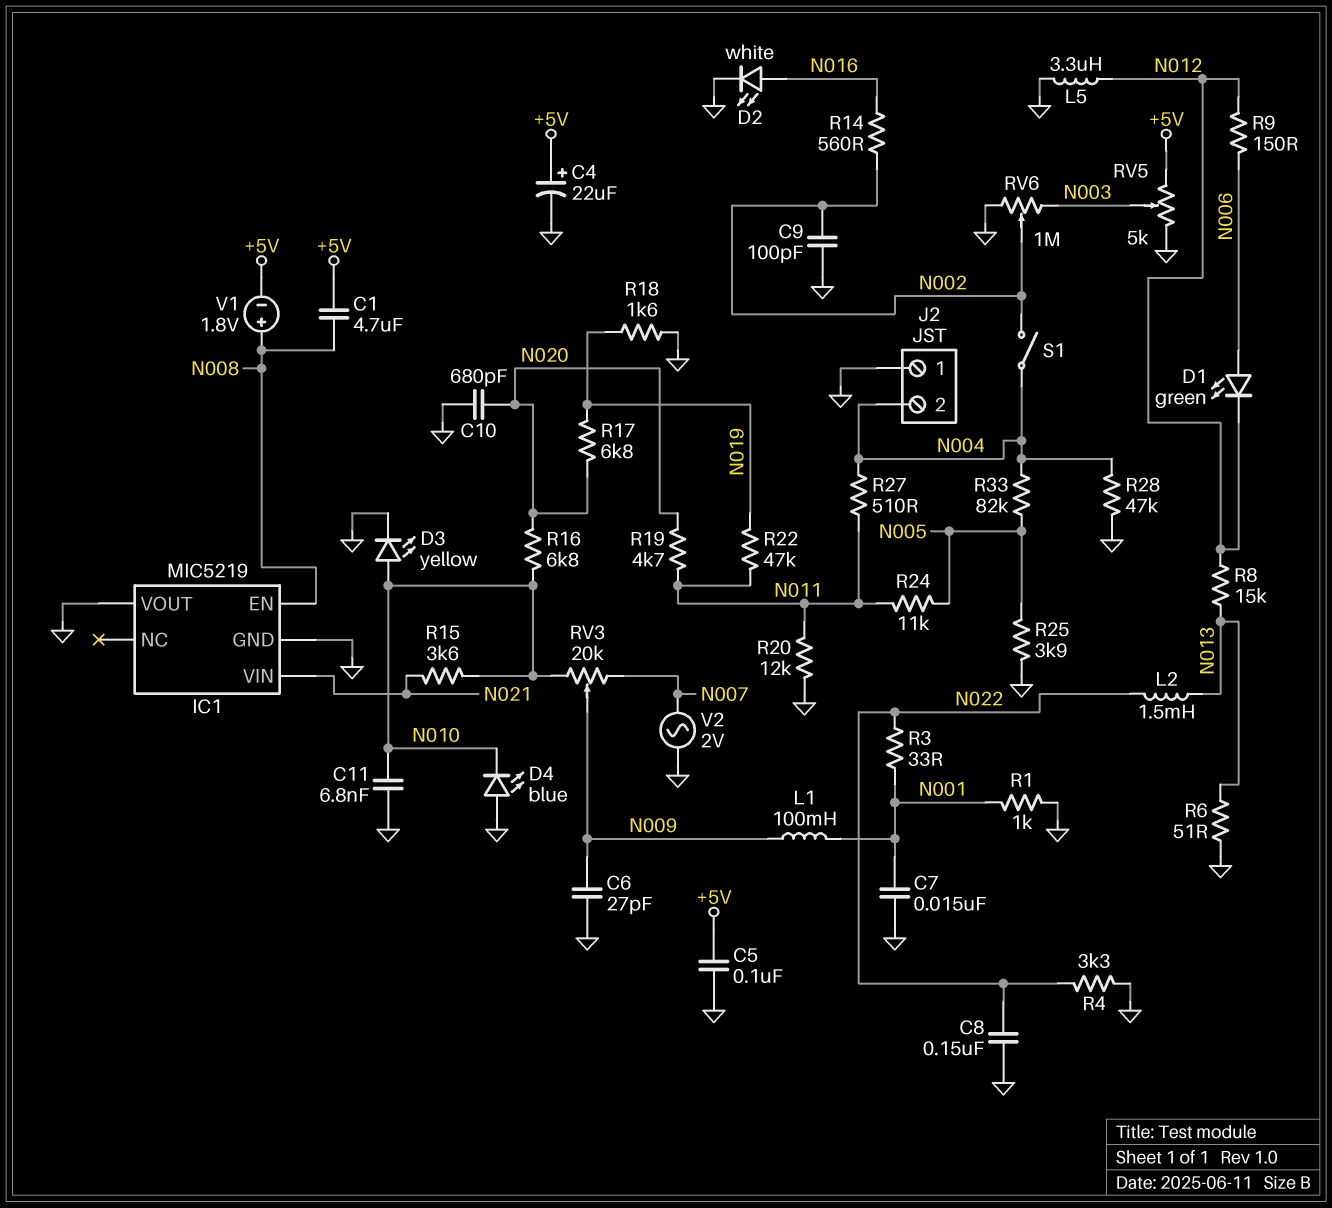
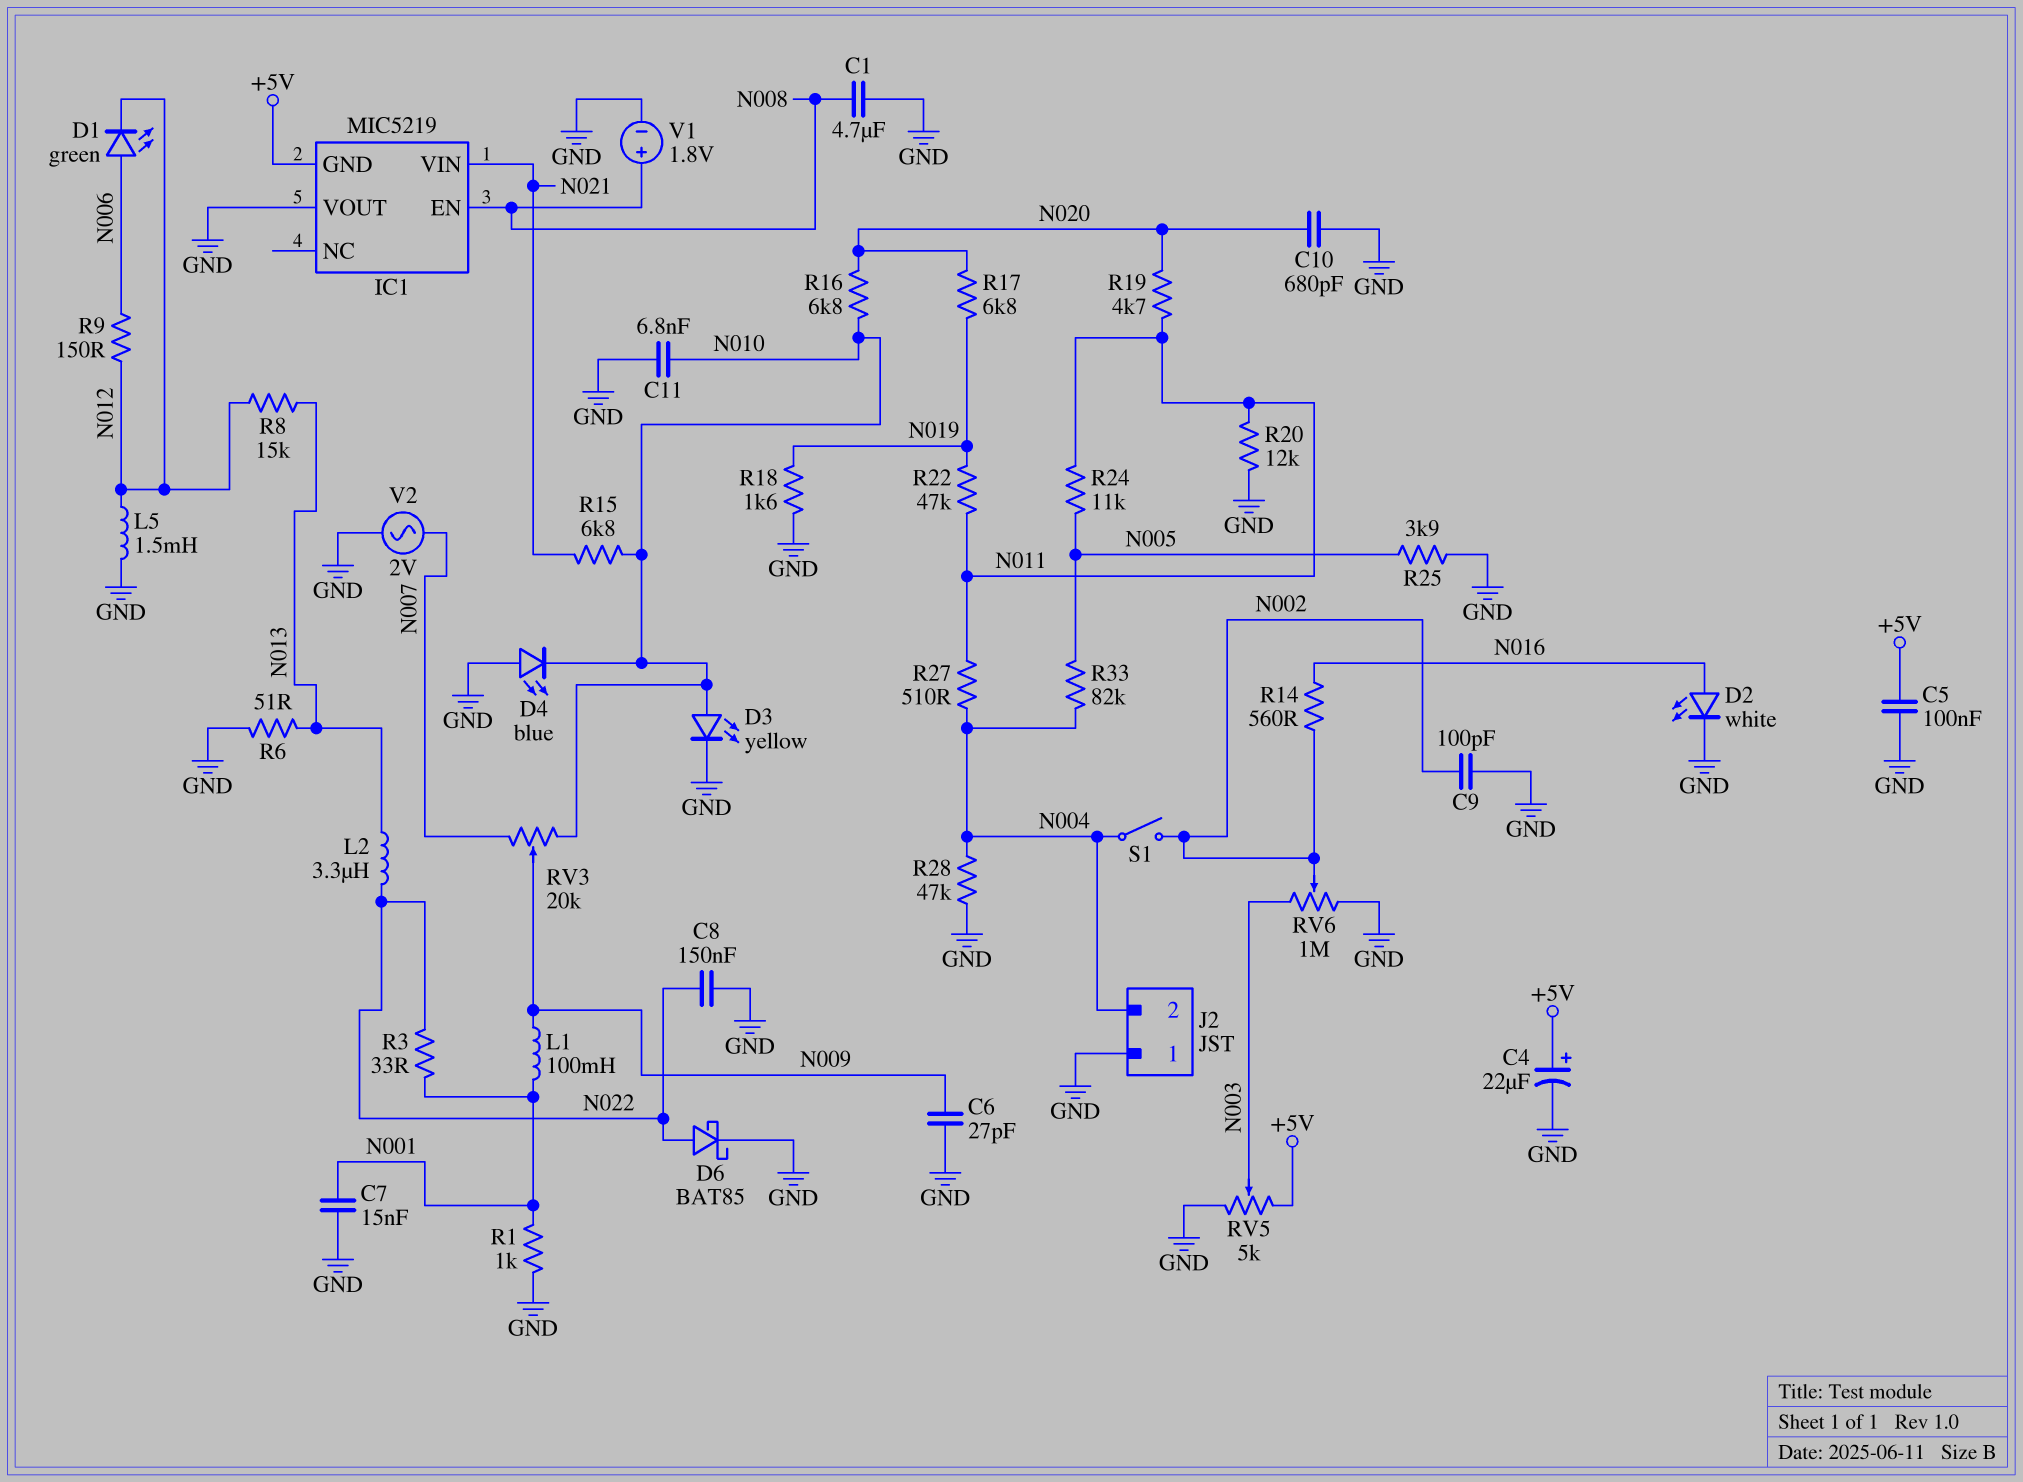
C1: 4.7uF (+5V, N008) -> 4.7uF (GND, N008)
D6: none -> schottky BAT85 (A N022, K GND)
IC1 pin GND: GND -> +5V
L2: 1.5mH (N013, N022) -> 3.3uH (N013, N022)
L5: 3.3uH (GND, N012) -> 1.5mH (GND, N012)
R4: 3.3k (GND, N022) -> none
R15: 3.6k (N010, N021) -> 6.8k (N010, N021)
V1: 1.8V (plus N008, minus +5V) -> 1.8V (plus N008, minus GND)

